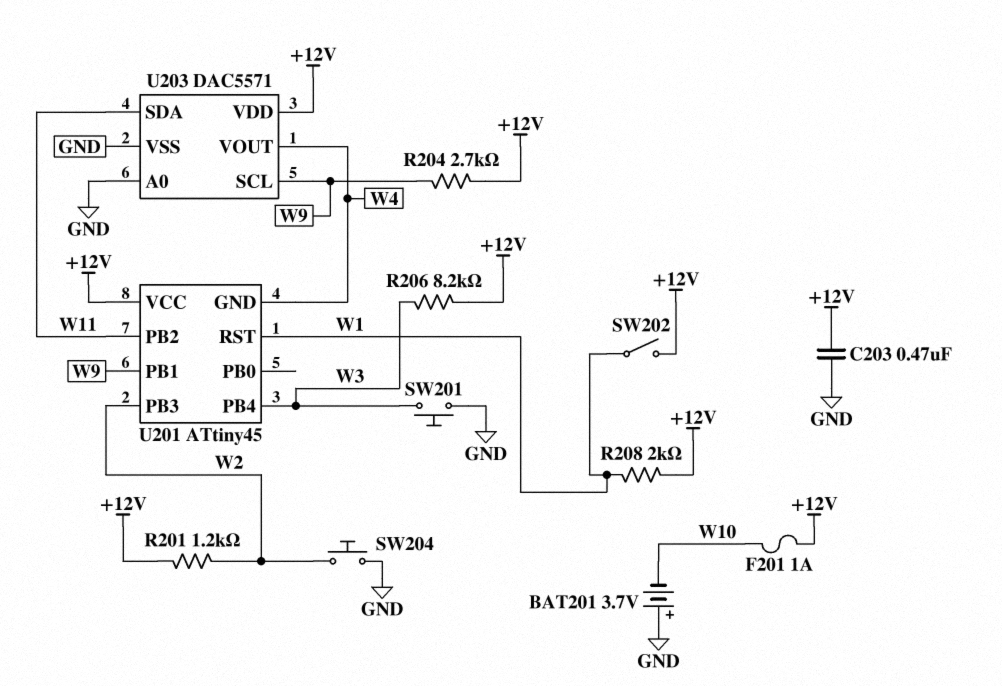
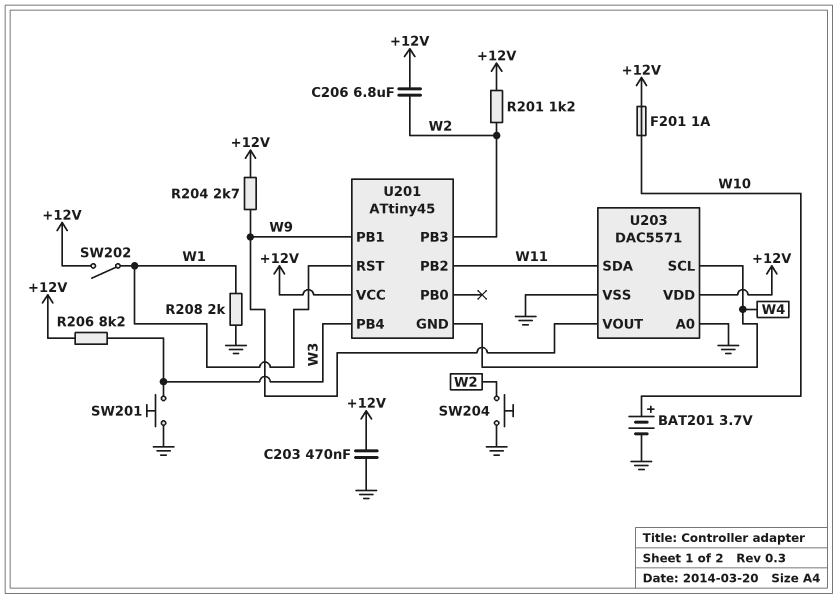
BAT201: 3.7V (plus GND, minus W10) -> 3.7V (plus W10, minus GND)
C206: none -> 6.8uF (+12V, W2)
R208: 2k (+12V, W1) -> 2k (GND, W1)
U203 pin SCL: W9 -> W4
U203 pin VOUT: W4 -> W9

